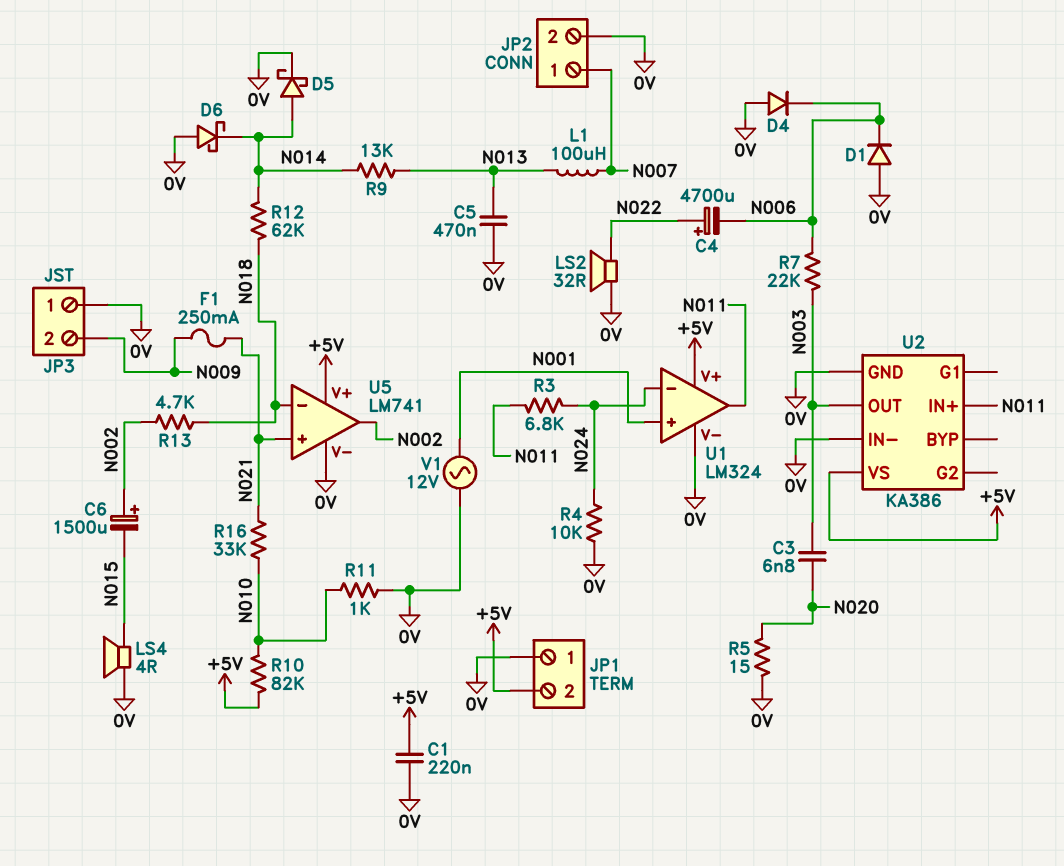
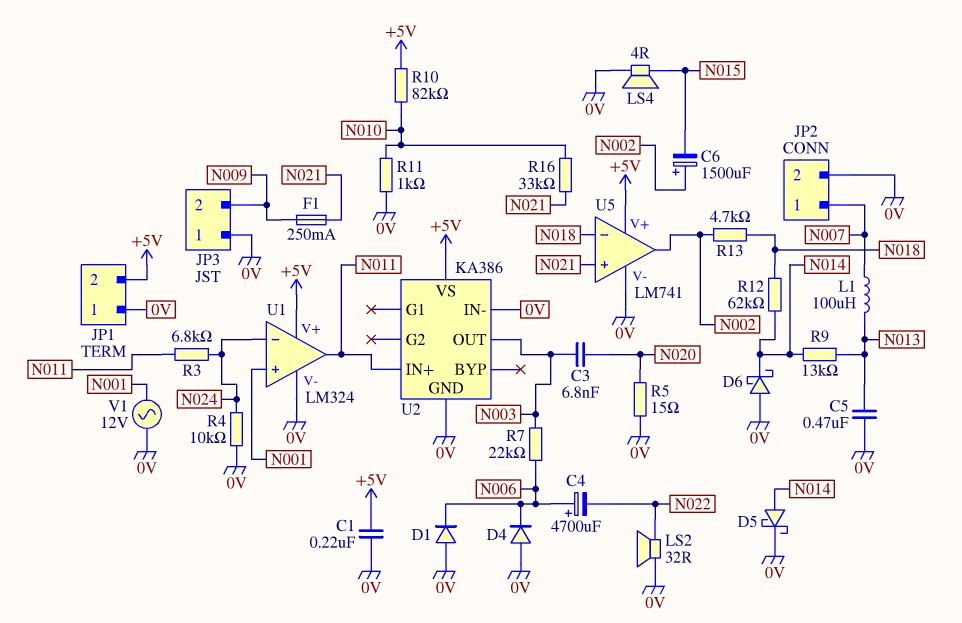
C4: 4700uF (plus N022, minus N006) -> 4700uF (plus N006, minus N022)

